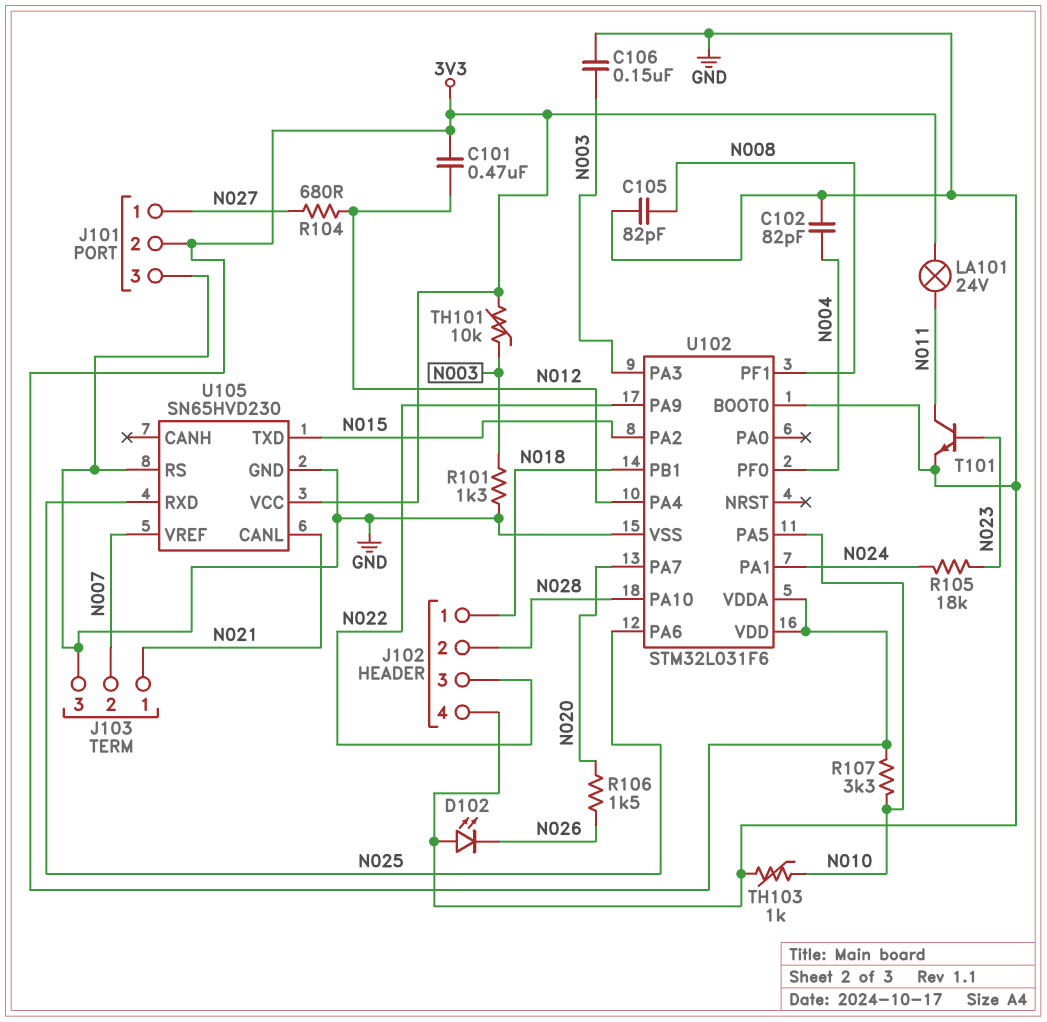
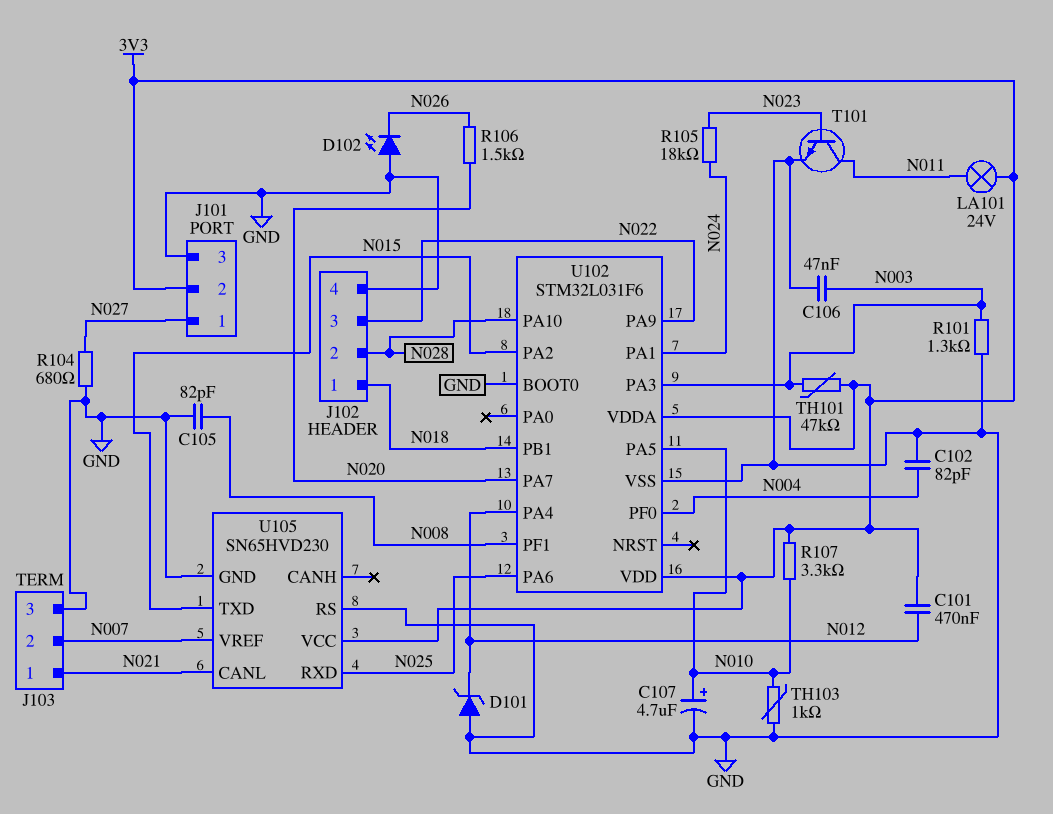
C106: 150nF (GND, N003) -> 47nF (GND, N003)
C107: none -> 4.7uF (plus N010, minus GND)
D101: none -> zener (A GND, K N012)
R104: 680 (N012, N027) -> 680 (GND, N027)
TH101: 10k (3V3, N003) -> 47k (3V3, N003)

